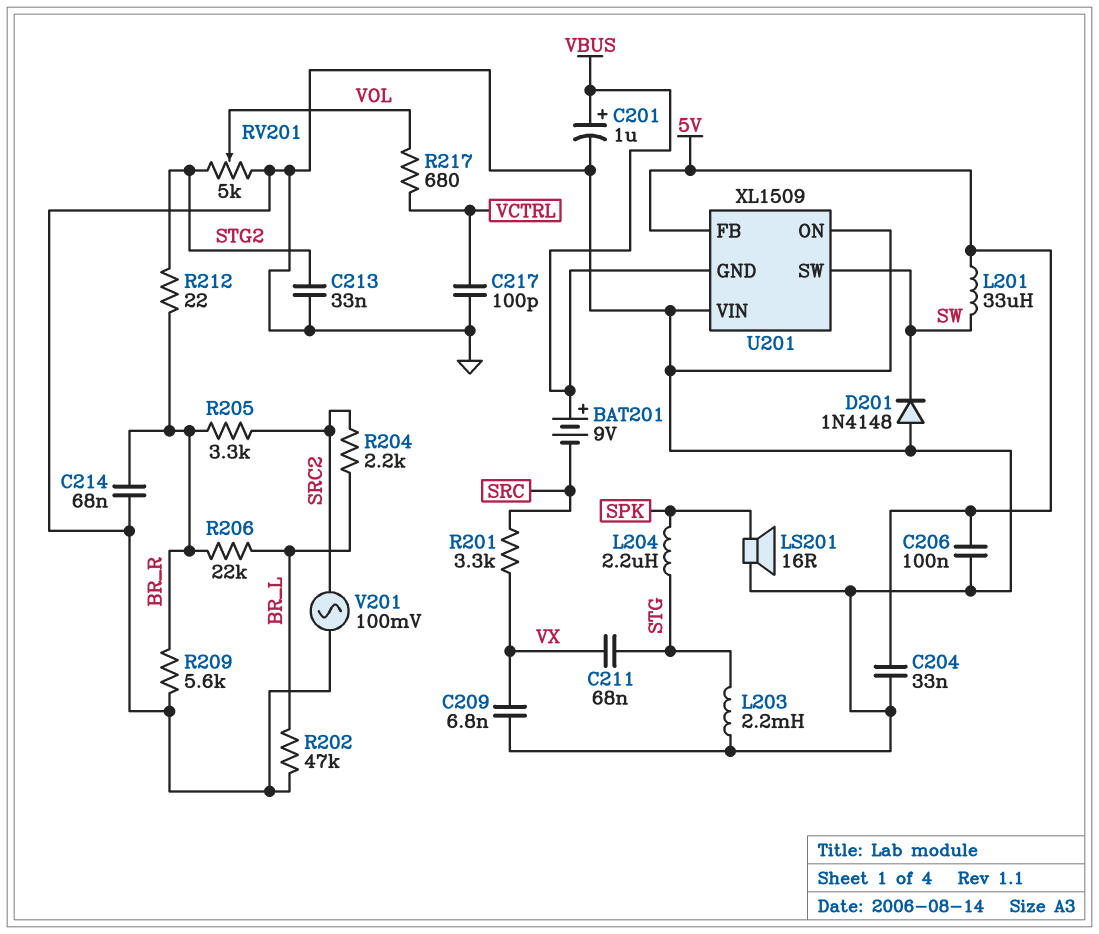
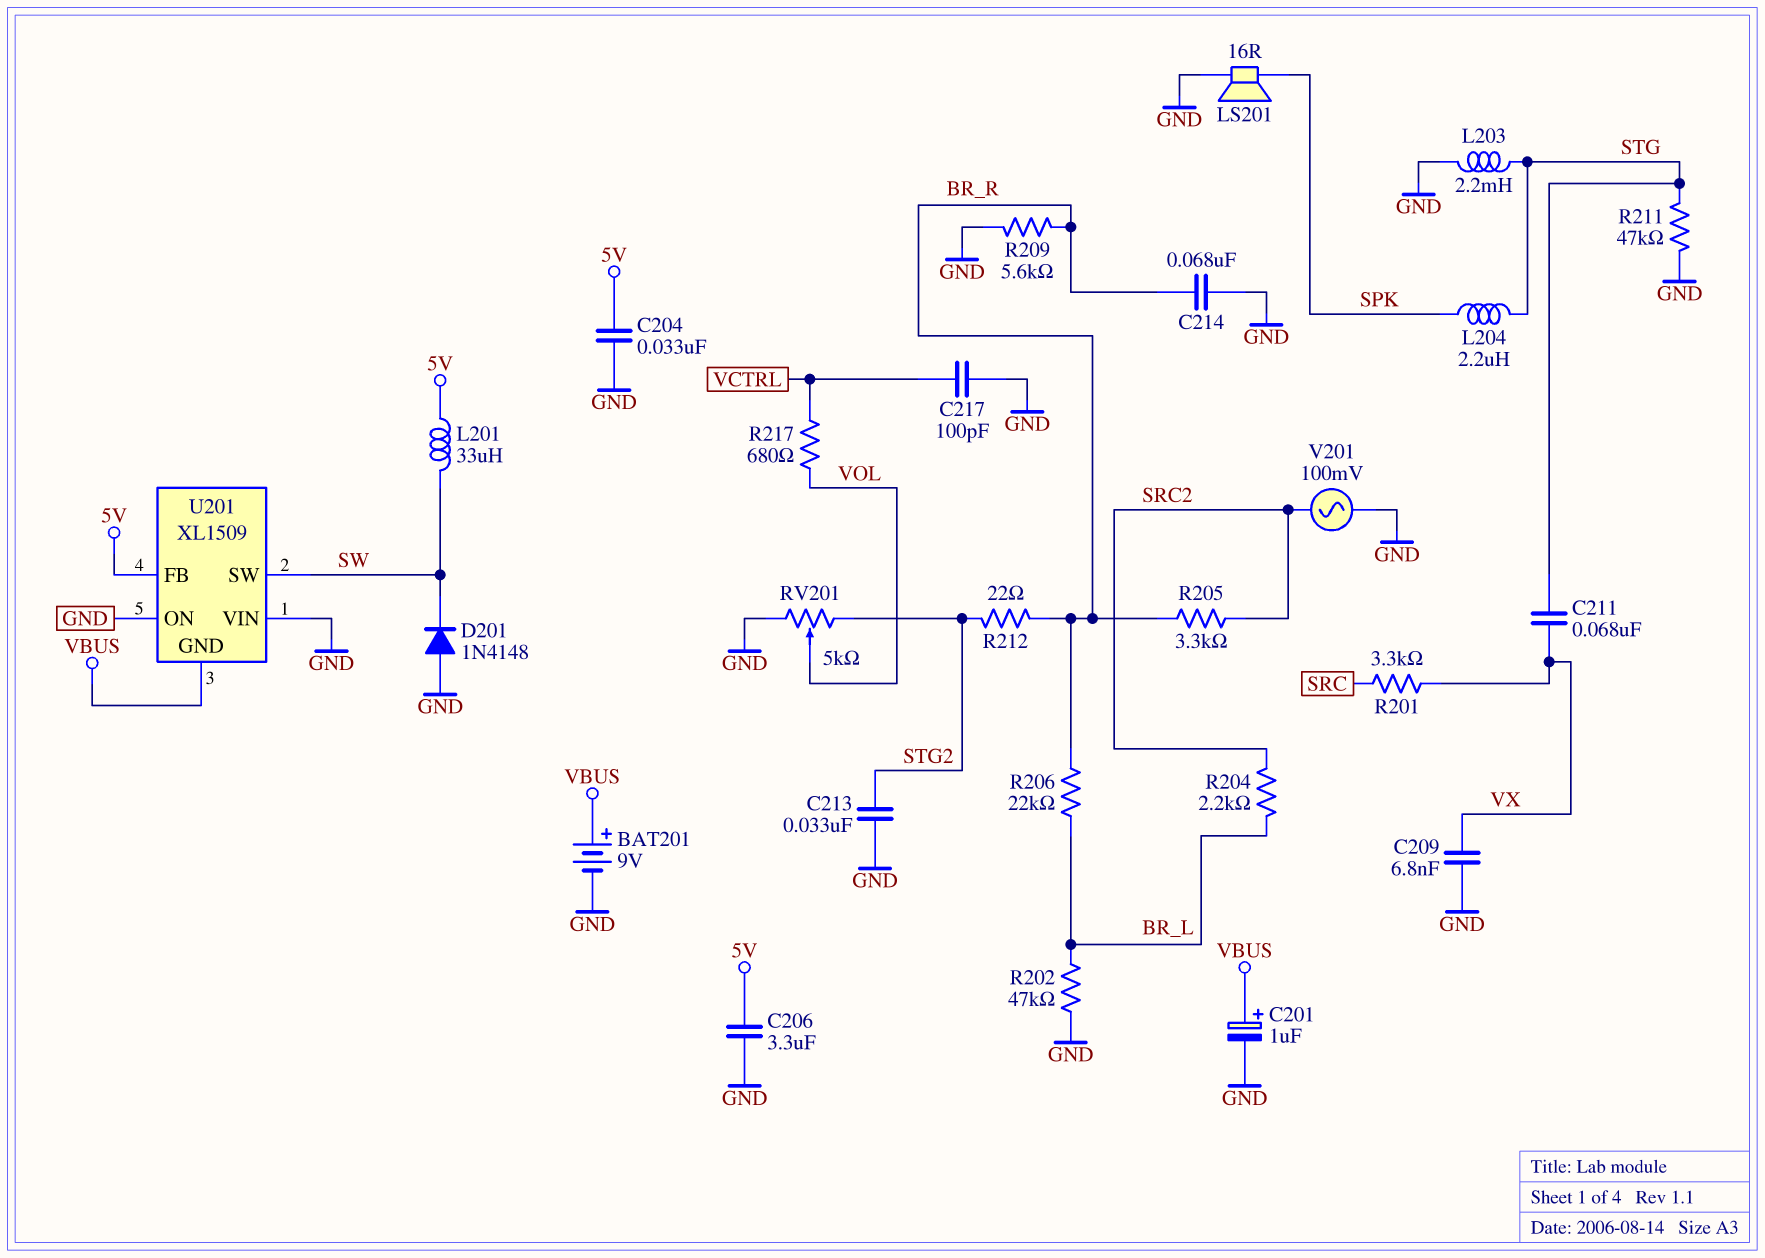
BAT201: 9V (plus VBUS, minus SRC) -> 9V (plus VBUS, minus GND)
C206: 100nF (5V, GND) -> 3.3uF (5V, GND)
R211: none -> 47k (GND, STG)

